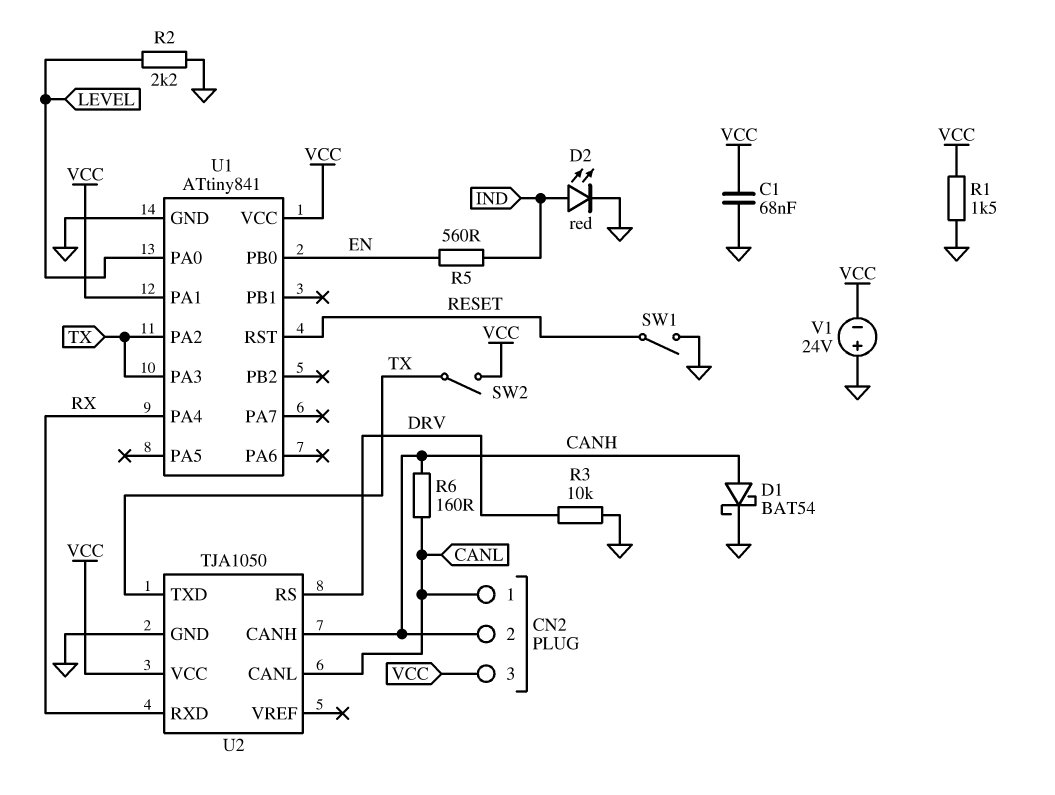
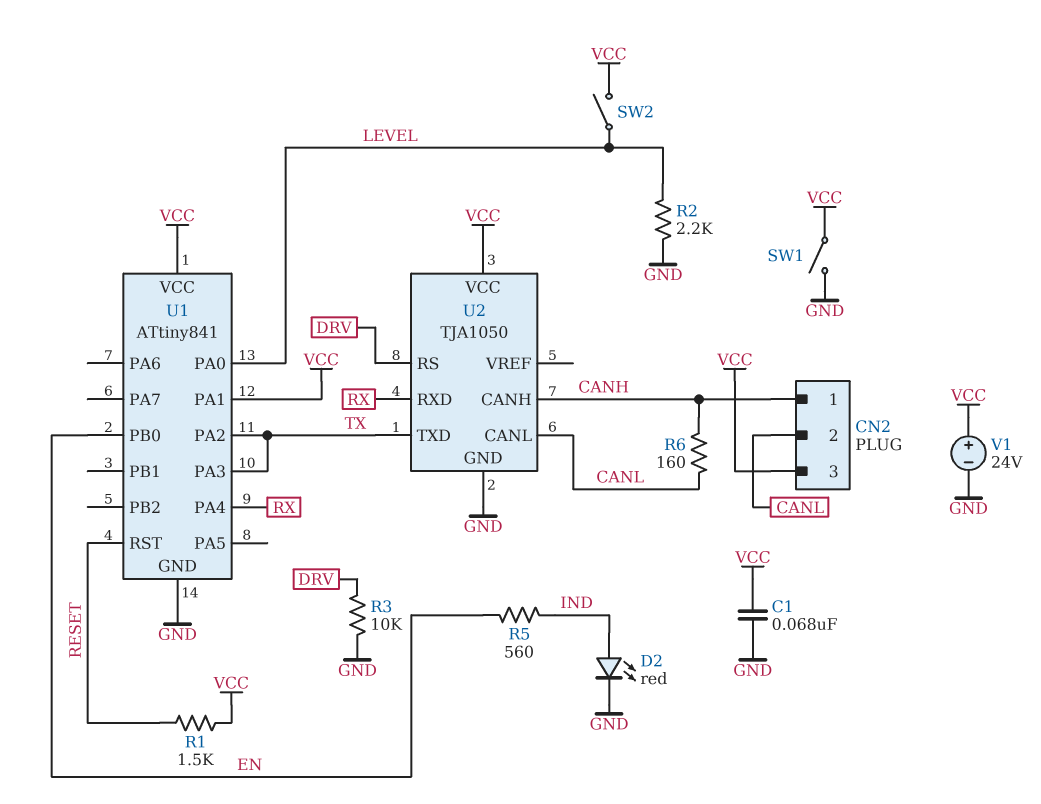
CN2 pin 1: CANL -> CANH
CN2 pin 2: CANH -> CANL
D1: schottky BAT54 (A CANH, K GND) -> none
R1: 1.5k (GND, VCC) -> 1.5k (RESET, VCC)
SW1: switch (GND, RESET) -> switch (GND, VCC)
SW2: switch (TX, VCC) -> switch (LEVEL, VCC)
V1: 24V (plus GND, minus VCC) -> 24V (plus VCC, minus GND)

